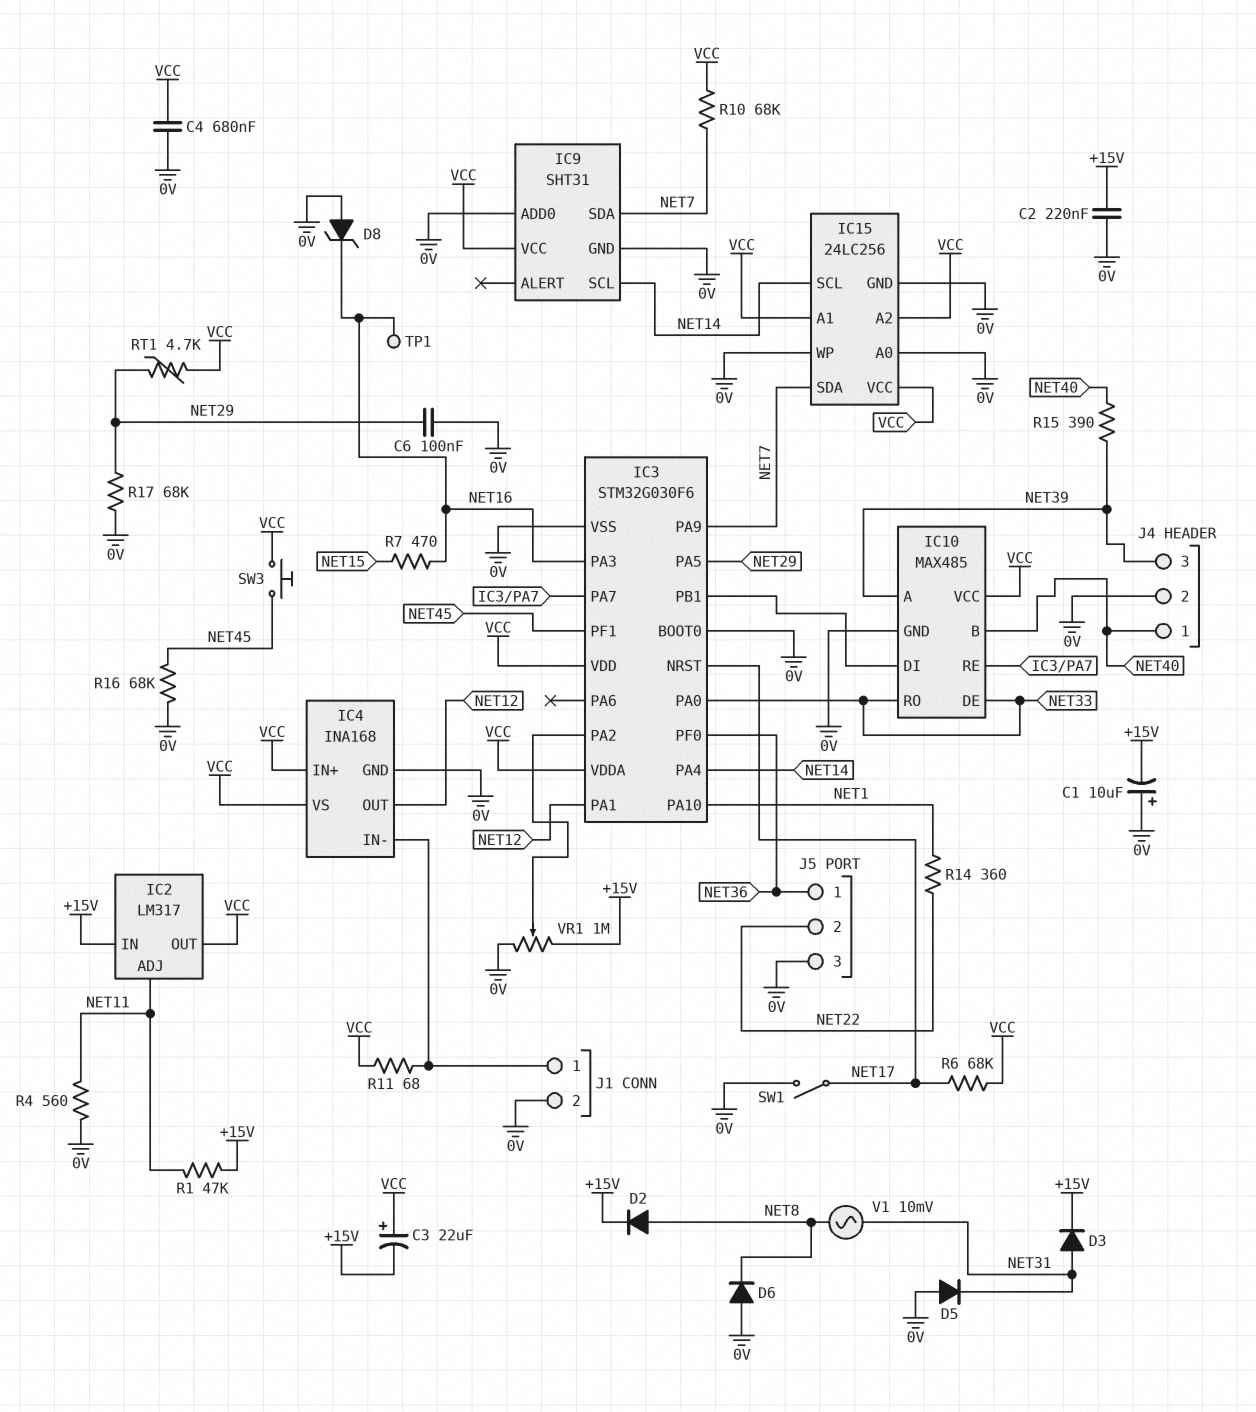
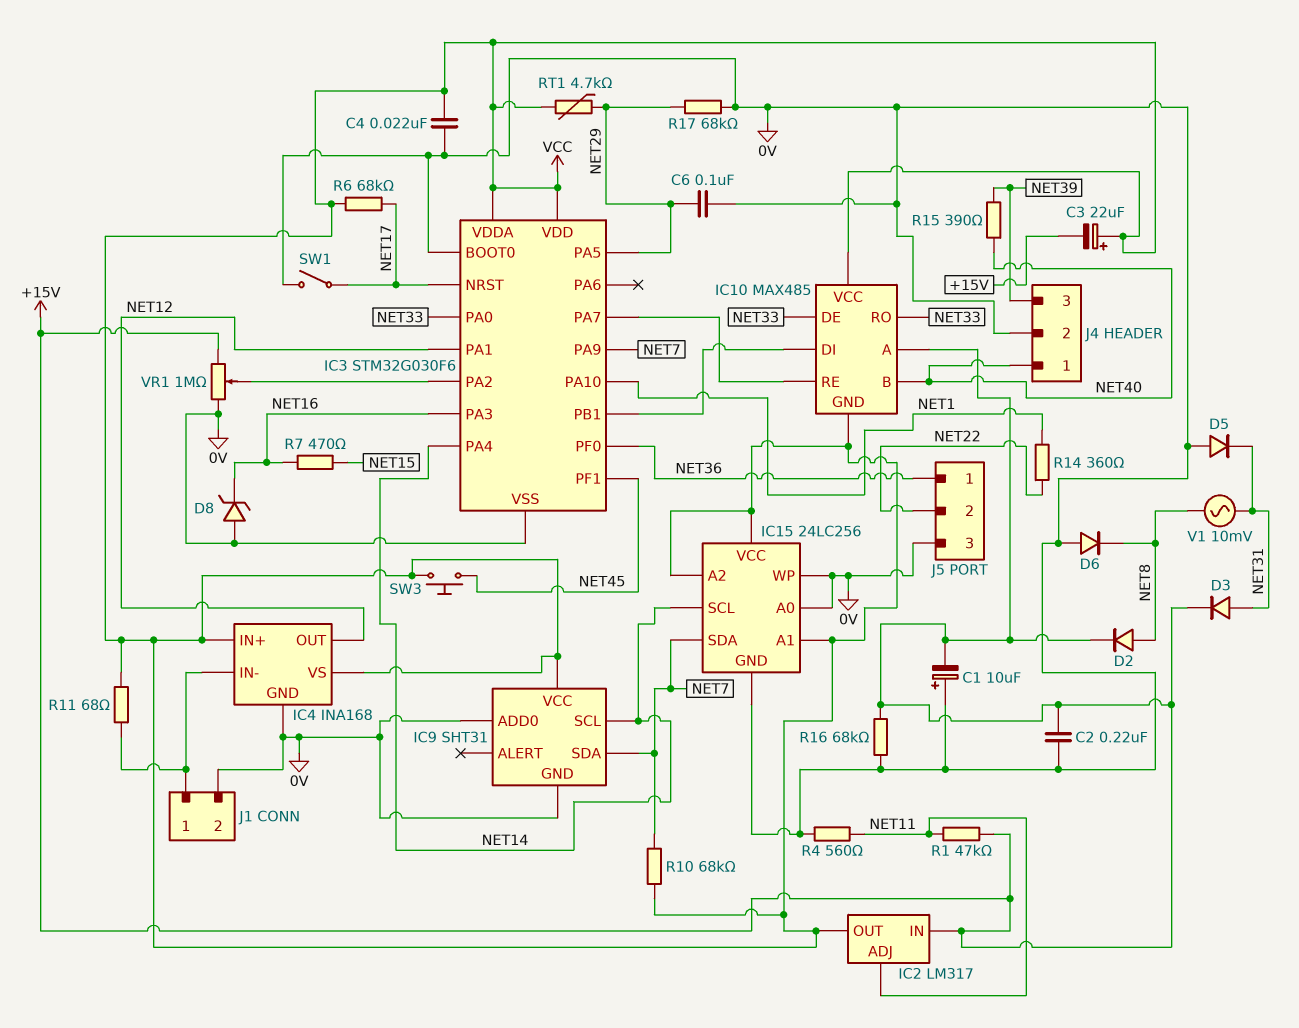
C4: 680nF (0V, VCC) -> 22nF (0V, VCC)
IC10 pin A: NET39 -> +15V
IC10 pin GND: 0V -> VCC
R16: 68k (0V, NET45) -> 68k (+15V, 0V)
TP1: test point (NET16) -> none

